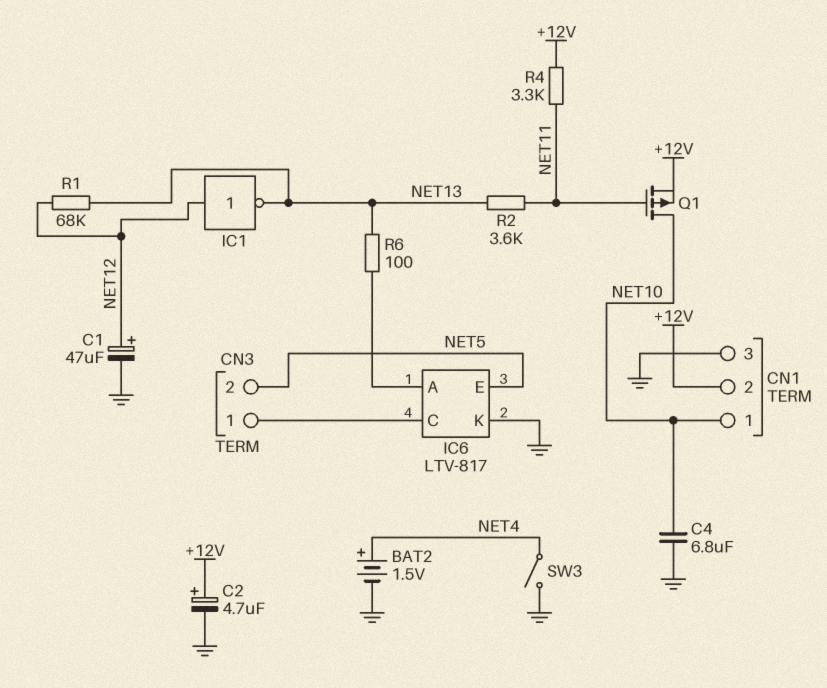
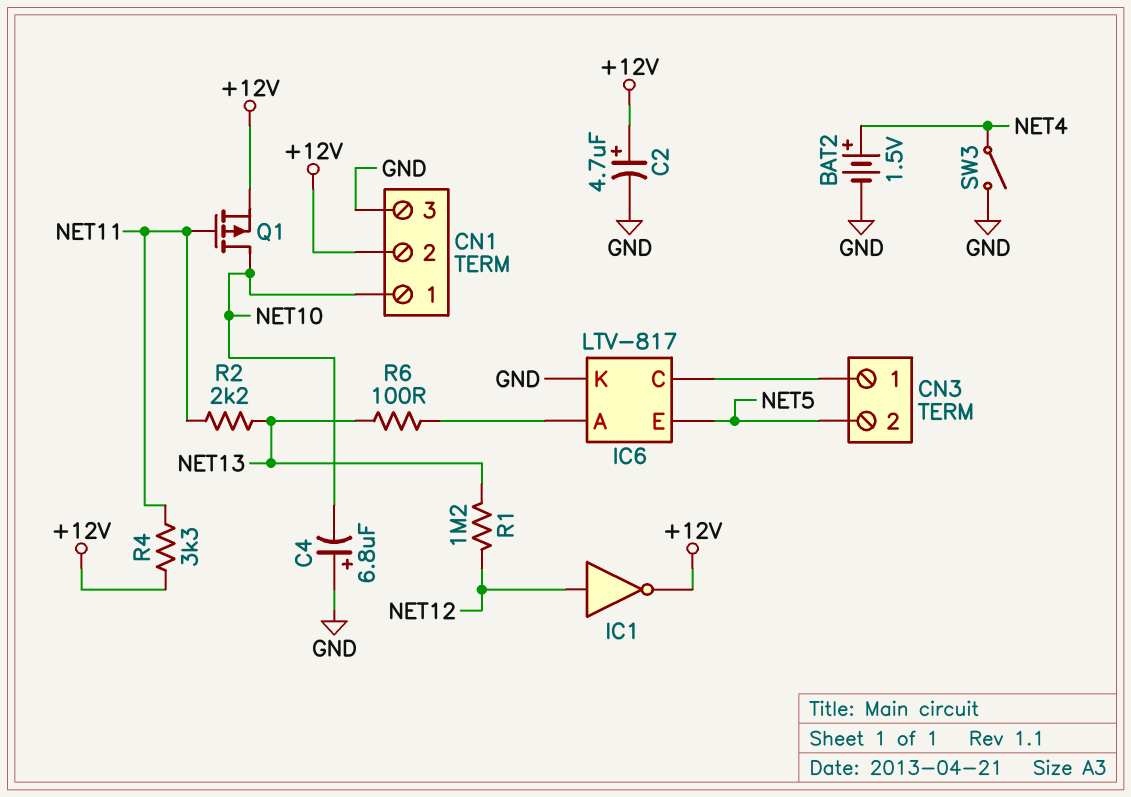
C1: 47uF (plus NET12, minus GND) -> none
C4: 6.8uF (GND, NET10) -> 6.8uF (plus GND, minus NET10)
IC1: NOT (in NET12, out NET13) -> NOT (in NET12, out +12V)
R1: 68k (NET12, NET13) -> 1.2M (NET12, NET13)
R2: 3.6k (NET11, NET13) -> 2.2k (NET11, NET13)

